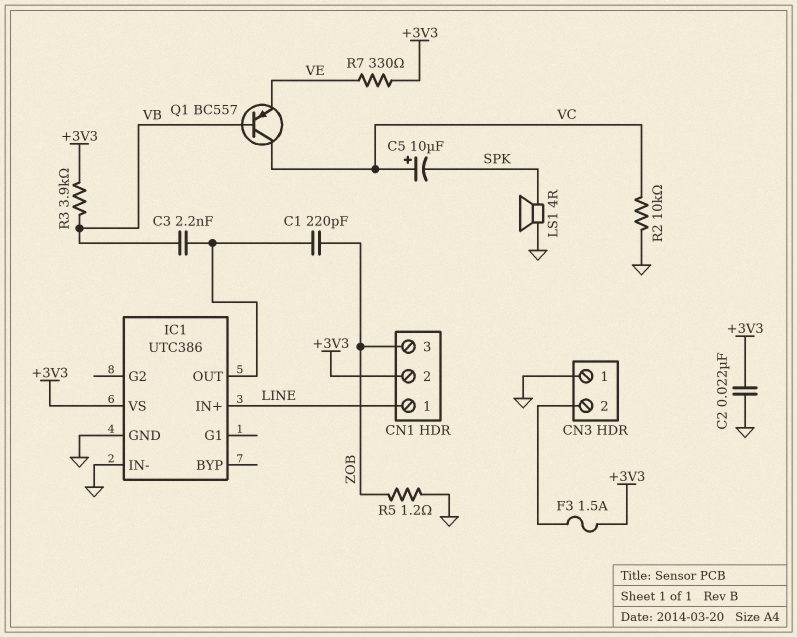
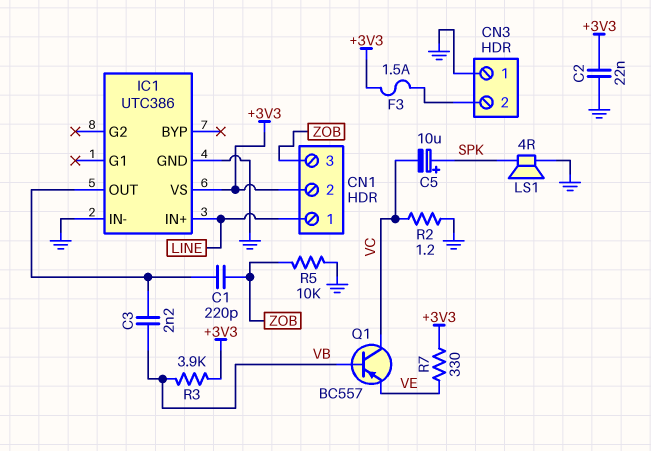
C5: 10uF (plus VC, minus SPK) -> 10uF (plus SPK, minus VC)
R2: 10k (GND, VC) -> 1.2 (GND, VC)
R5: 1.2 (GND, ZOB) -> 10k (GND, ZOB)

